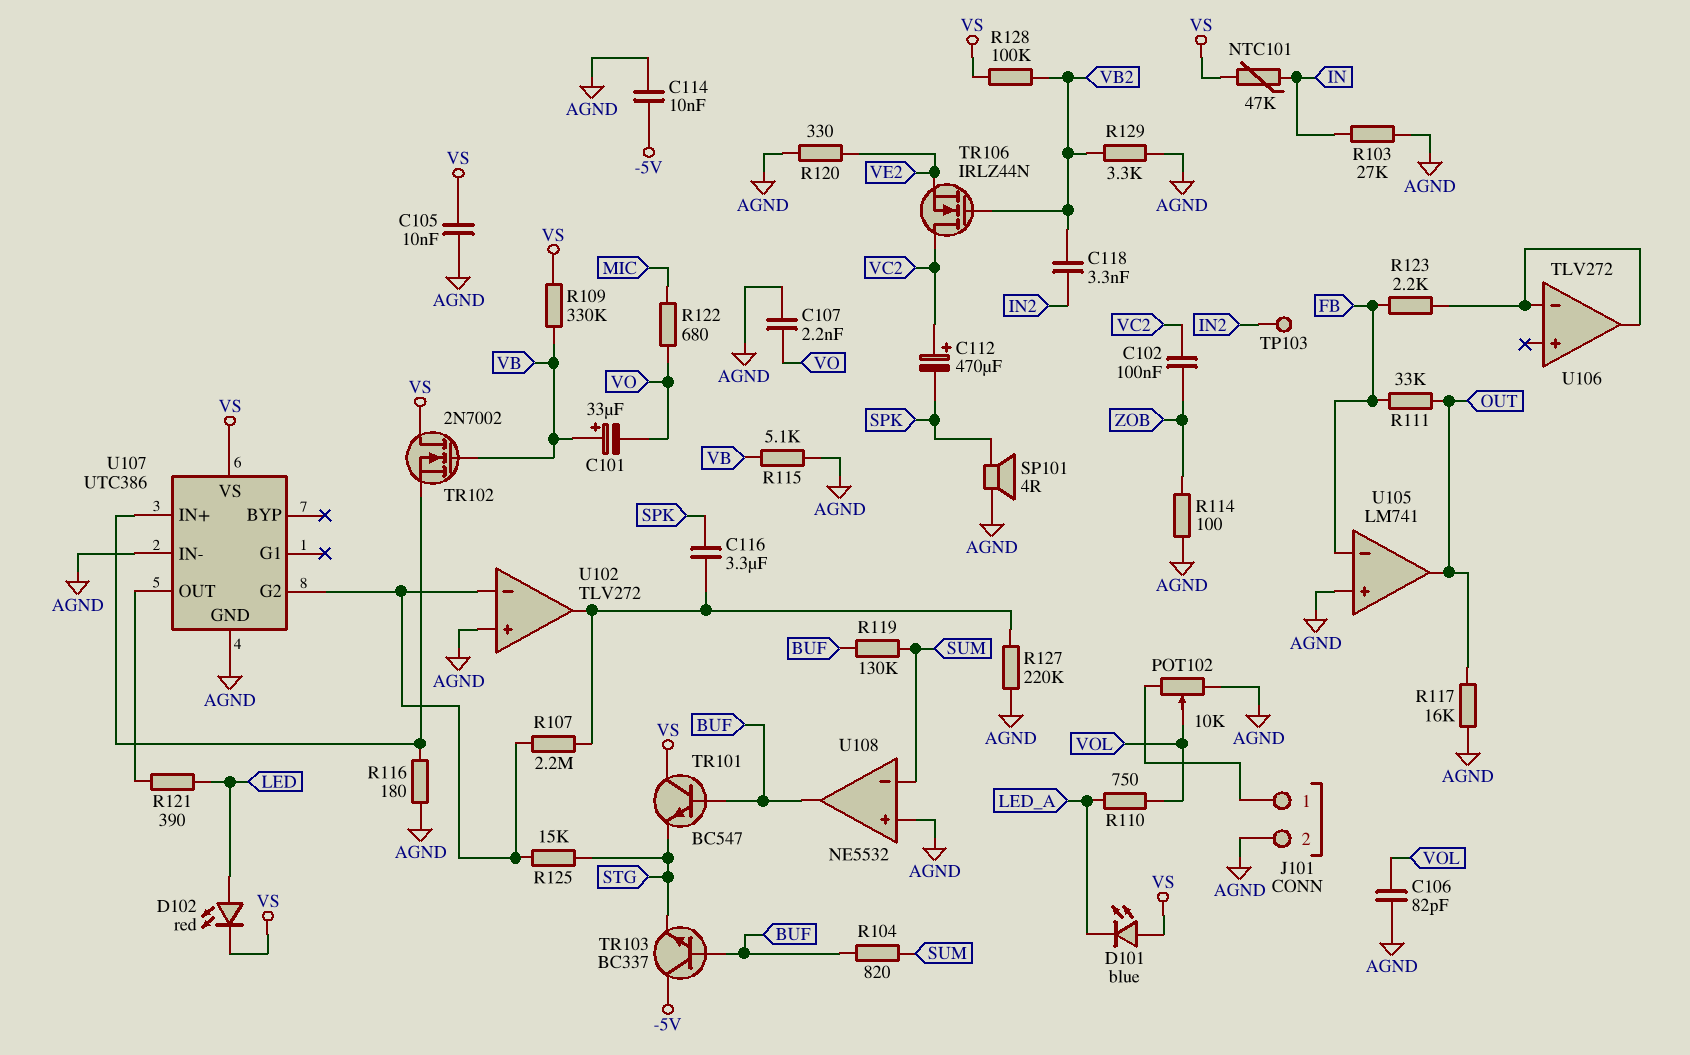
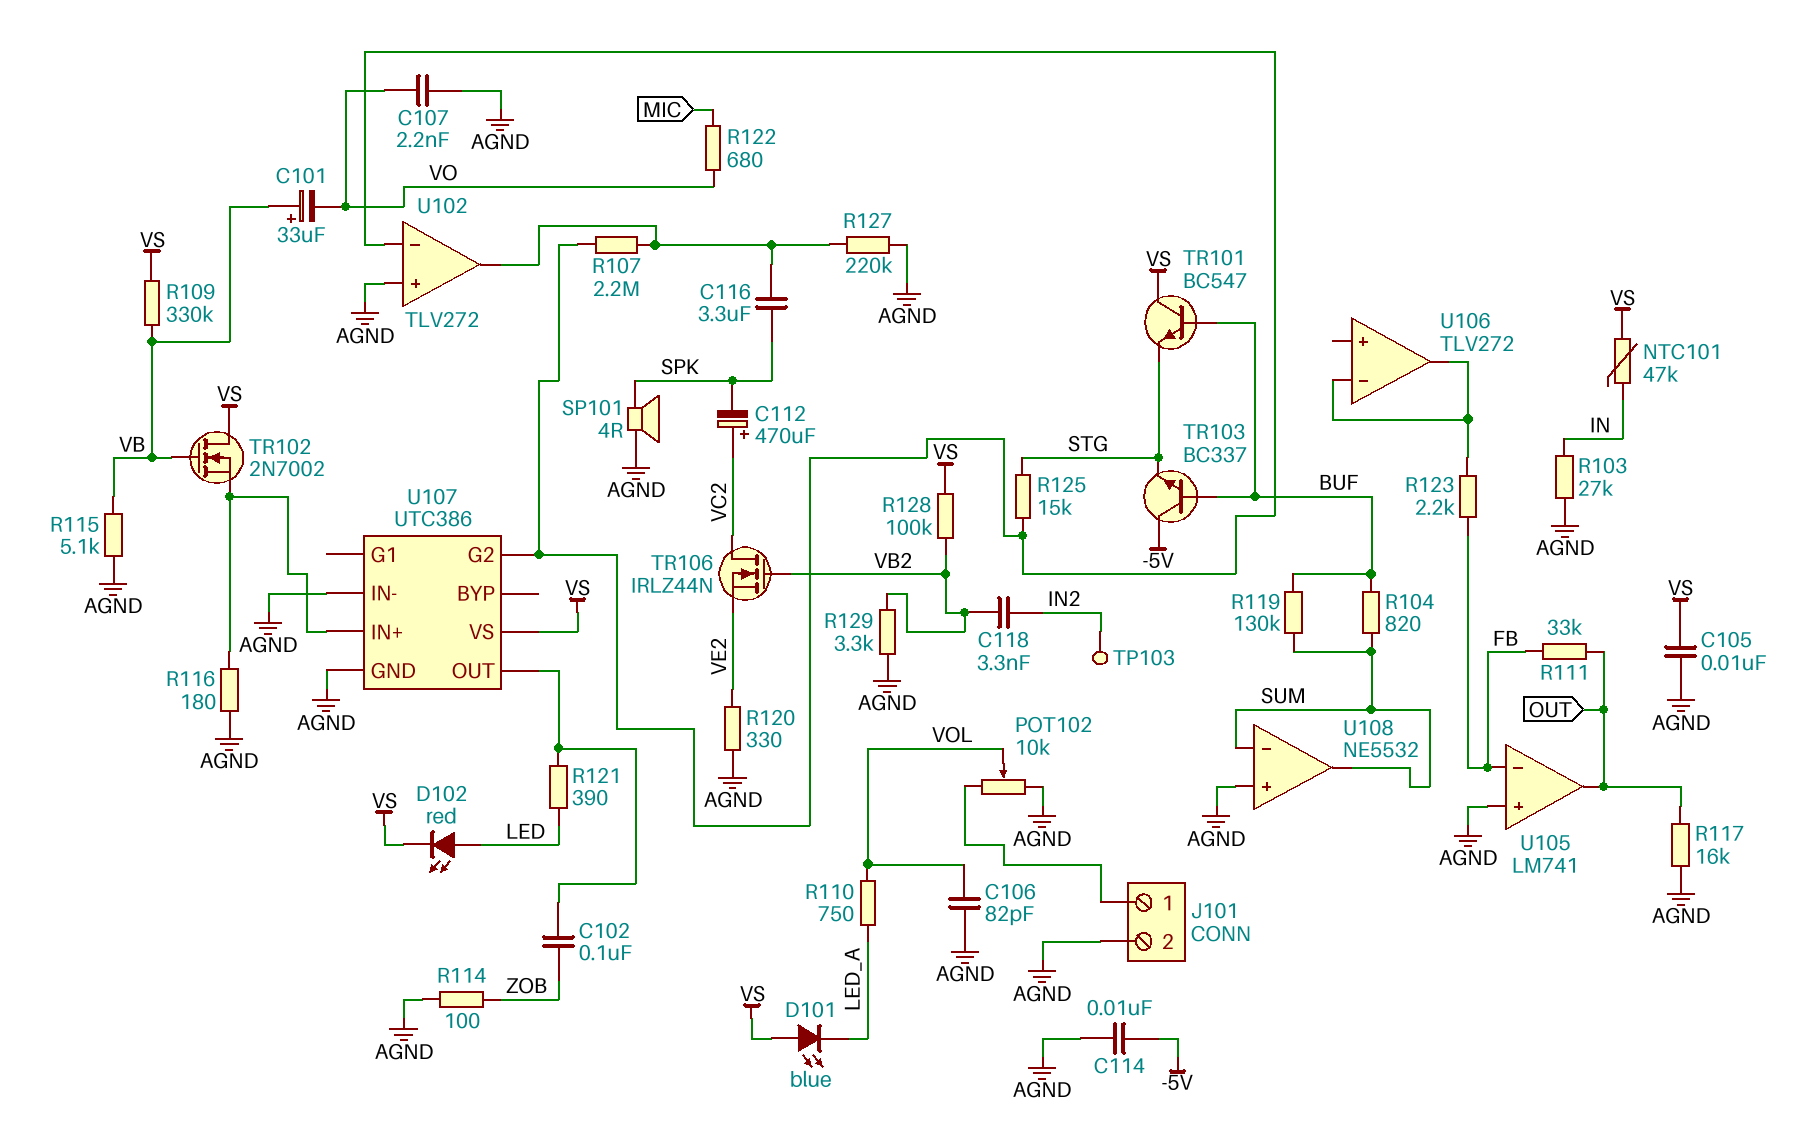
C102: 100nF (VC2, ZOB) -> 100nF (U107/OUT, ZOB)
U108 pin out: BUF -> SUM

